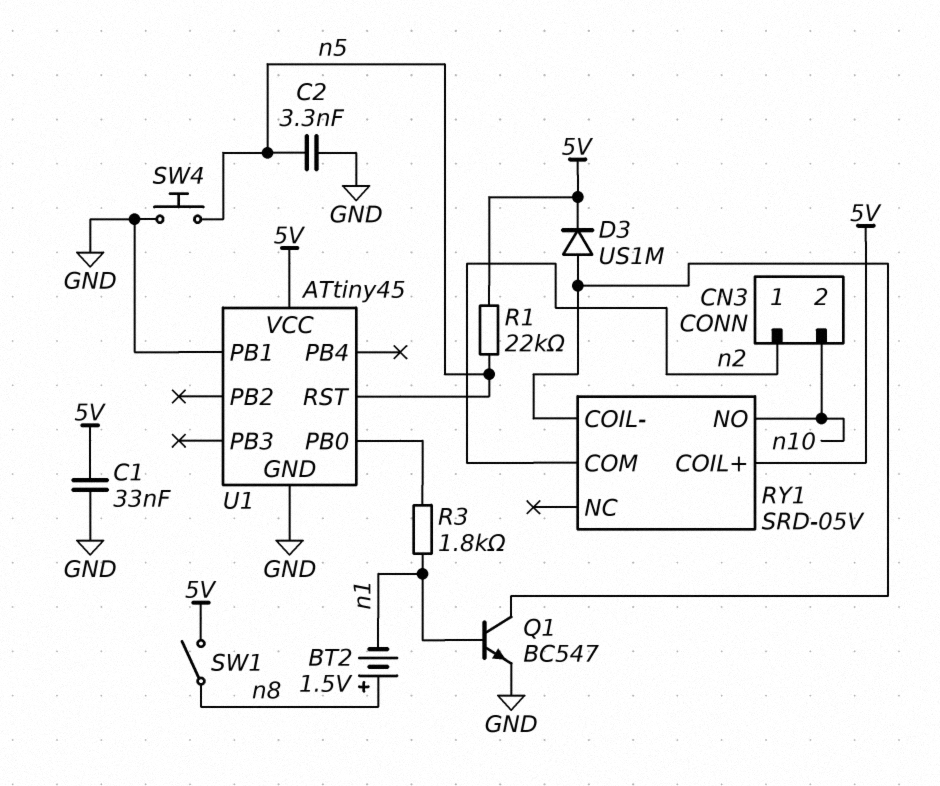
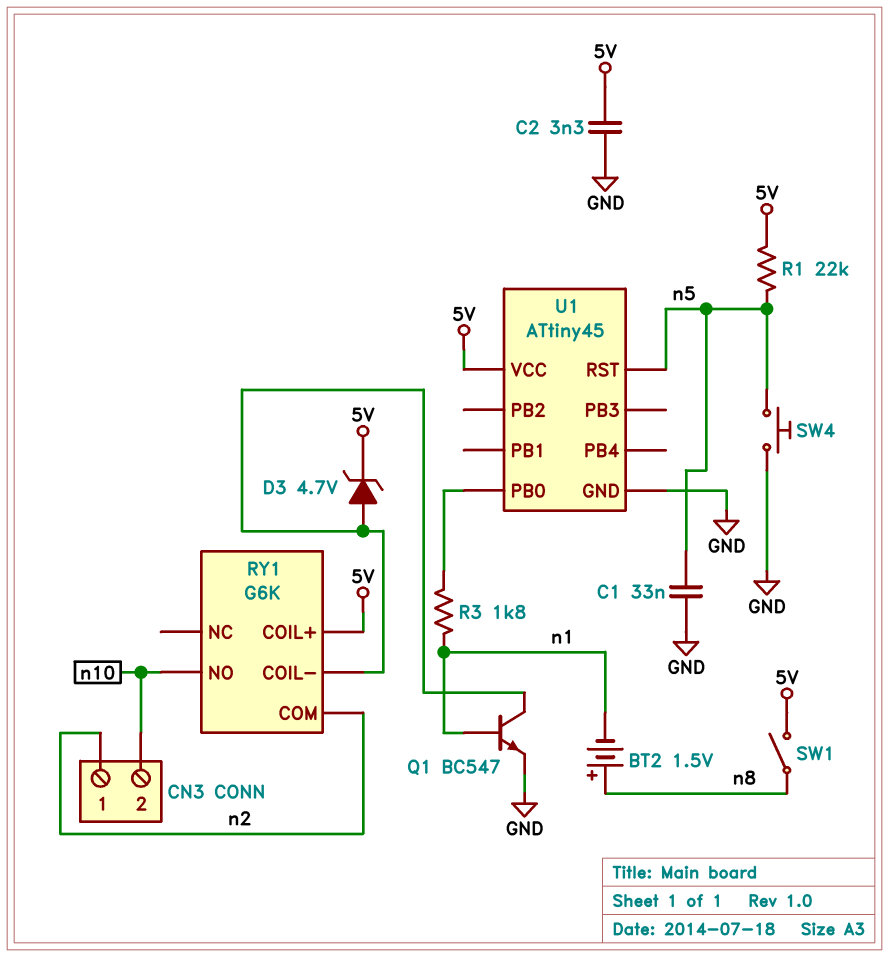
C1: 33nF (5V, GND) -> 33nF (GND, n5)
C2: 3.3nF (GND, n5) -> 3.3nF (5V, GND)
D3: diode US1M (A RY1/COIL-, K 5V) -> zener 4.7V (A RY1/COIL-, K 5V)
RY1: SRD-05V -> G6K
U1 pin PB1: GND -> none

